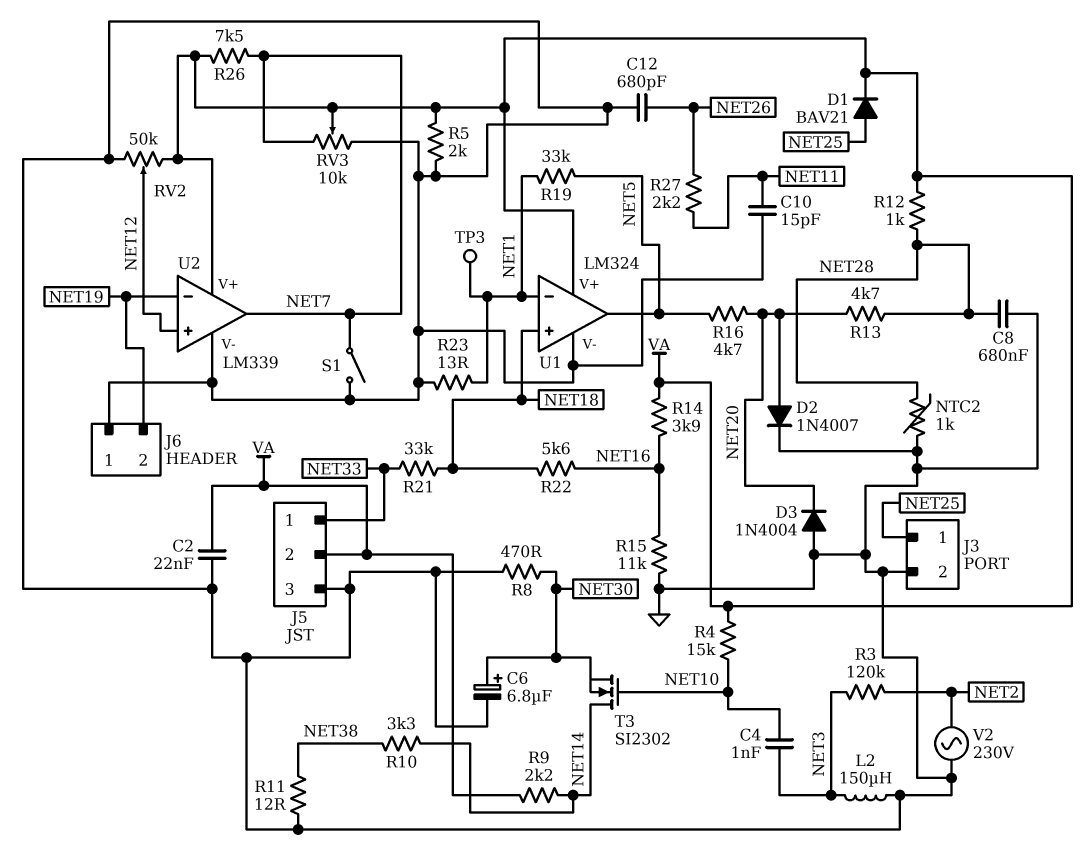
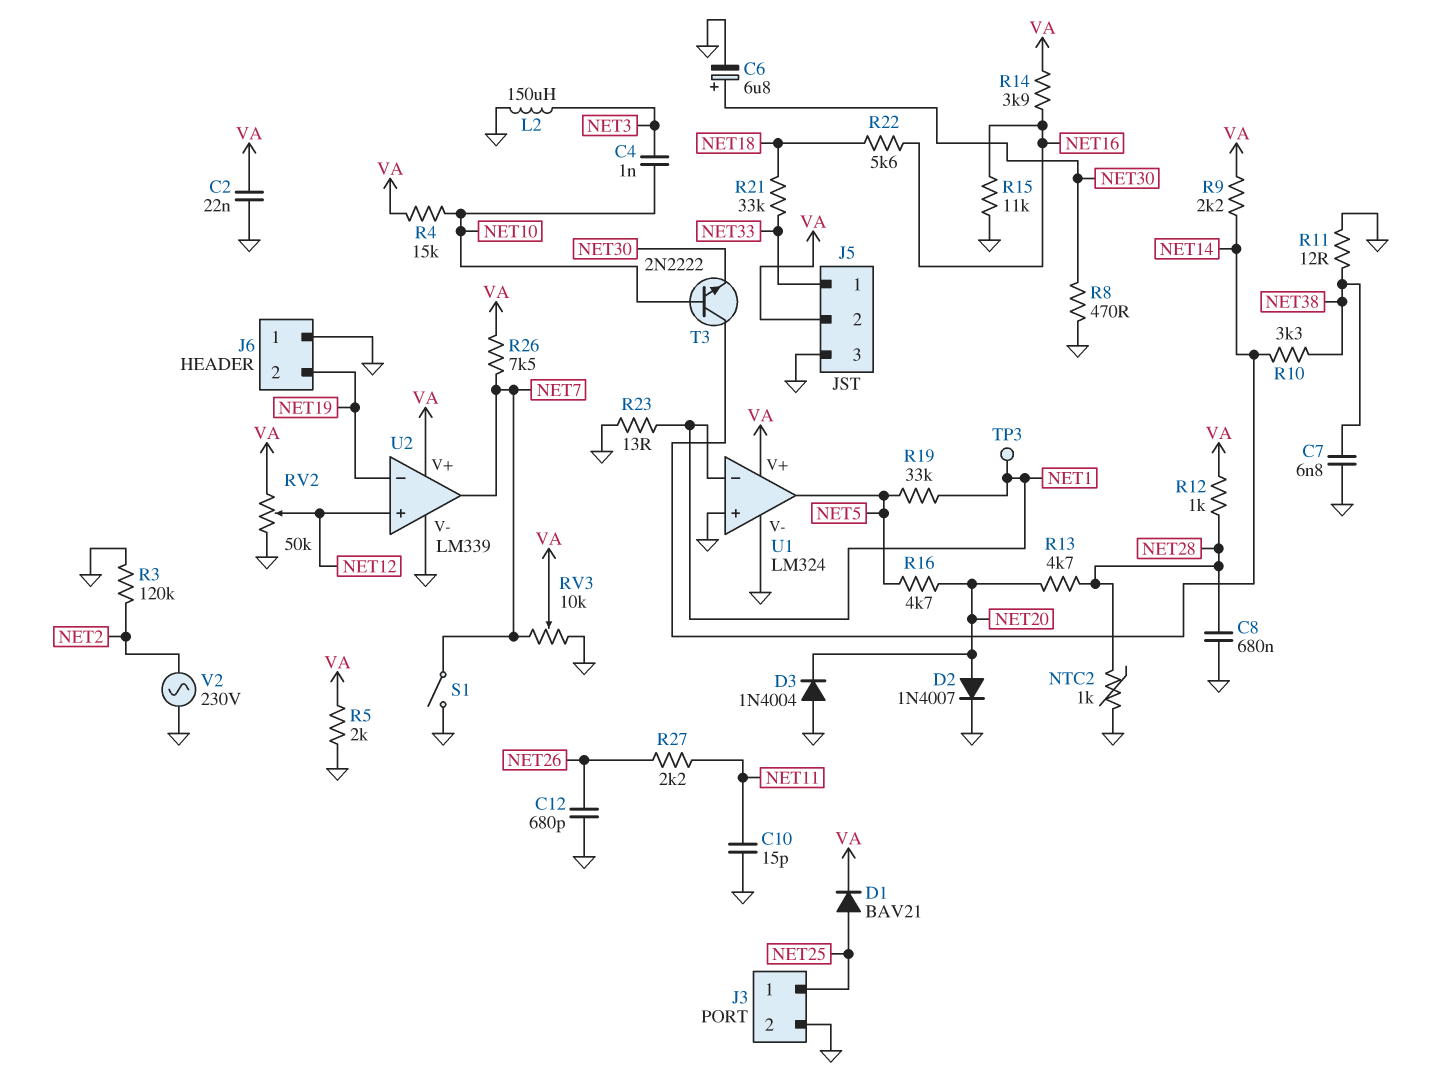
C7: none -> 6.8nF (GND, NET38)
R3: 120k (NET2, NET3) -> 120k (GND, NET2)
T3: NMOS SI2302 (G NET10, D NET14, S NET30) -> NPN 2N2222 (B NET10, C NET14, E NET30)
U1 pin in+: NET18 -> GND

